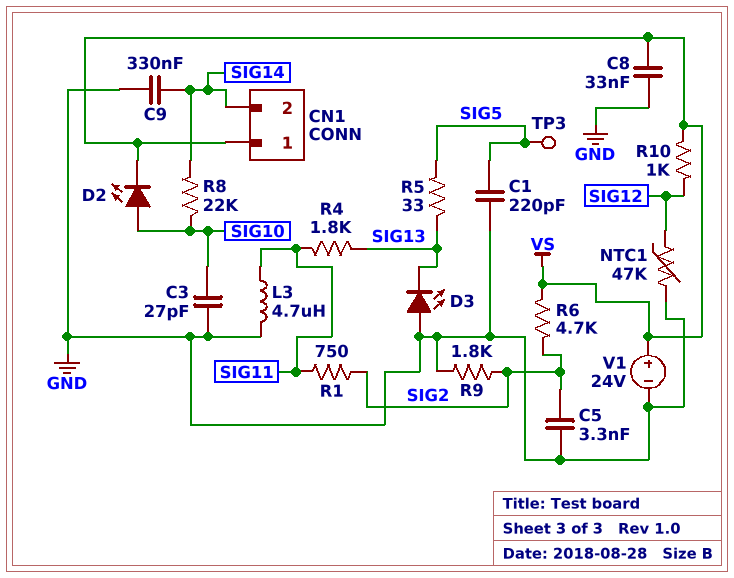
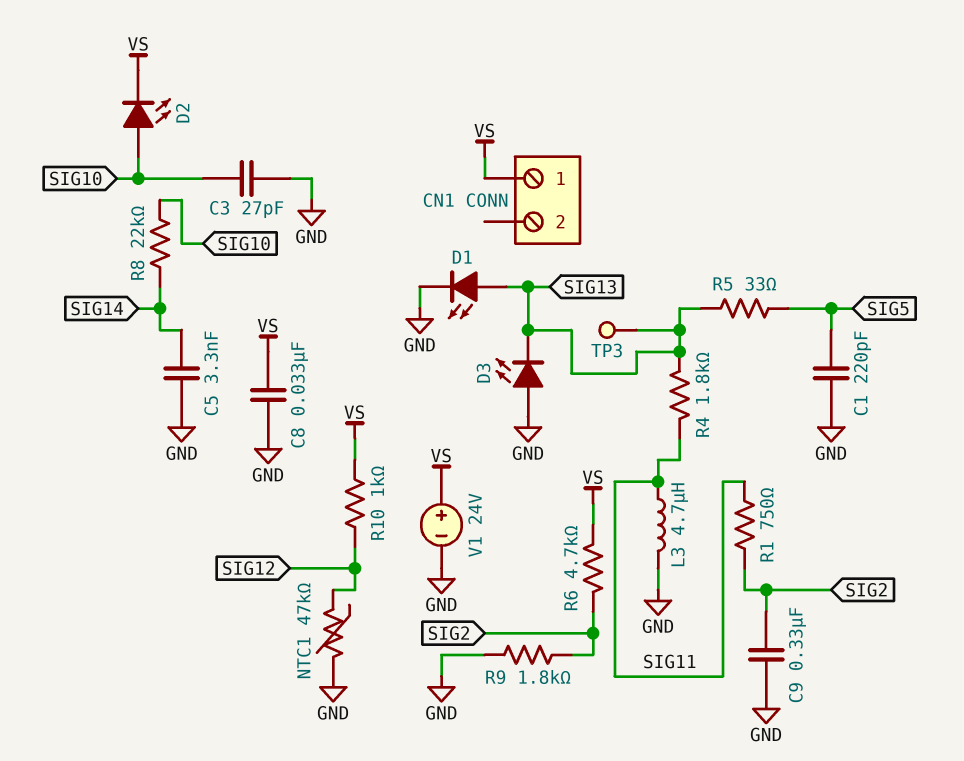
C5: 3.3nF (GND, SIG2) -> 3.3nF (GND, SIG14)
C9: 330nF (GND, SIG14) -> 330nF (GND, SIG2)
CN1 pin 2: SIG14 -> none
D1: none -> LED (A SIG13, K GND)
TP3: test point (SIG5) -> test point (SIG13)

